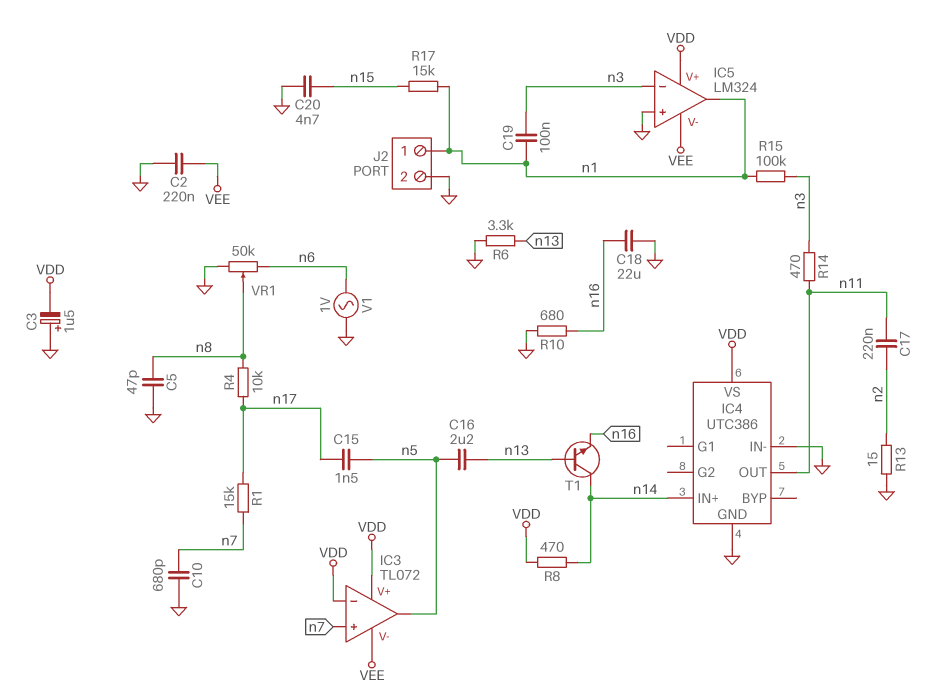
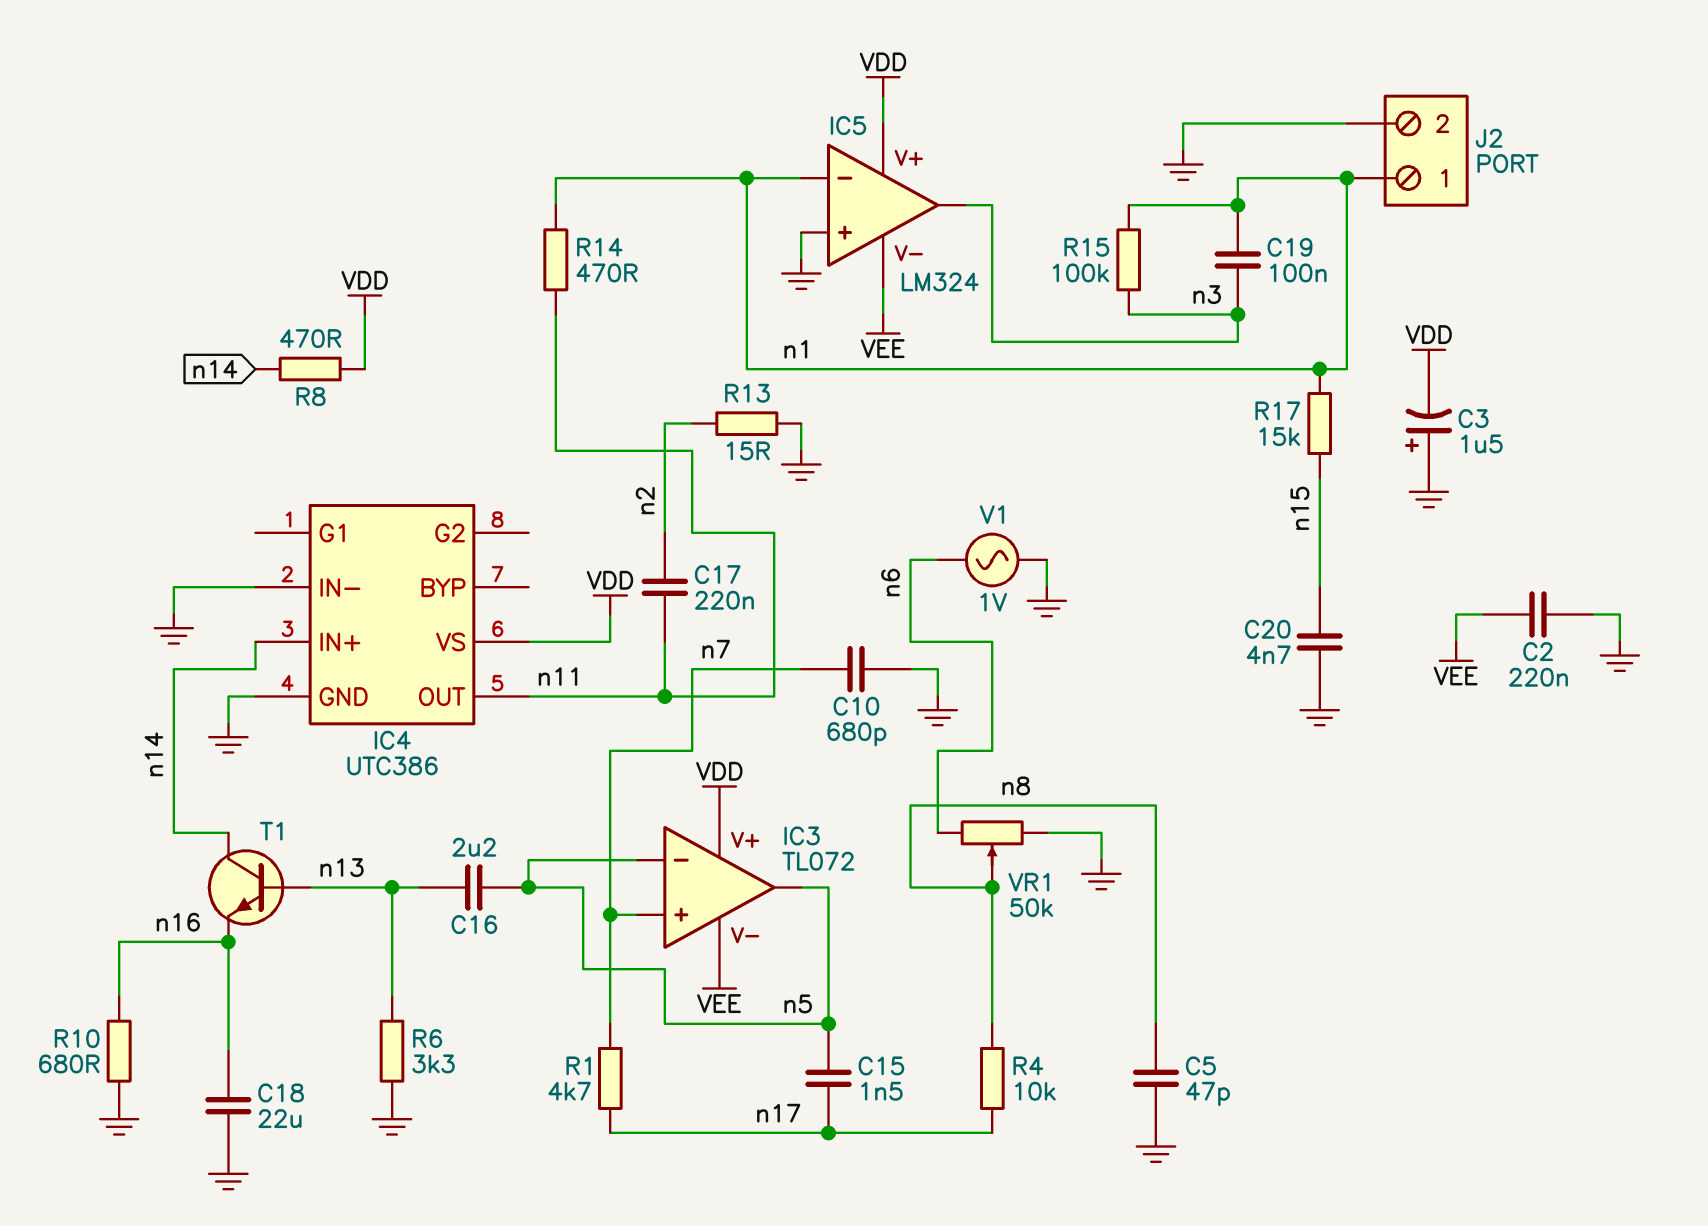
IC3 pin in-: VDD -> n5
IC5 pin in-: n3 -> n1
IC5 pin out: n1 -> n3
R1: 15k (n7, n17) -> 4.7k (n7, n17)
R14: 470 (n3, n11) -> 470 (n1, n11)

